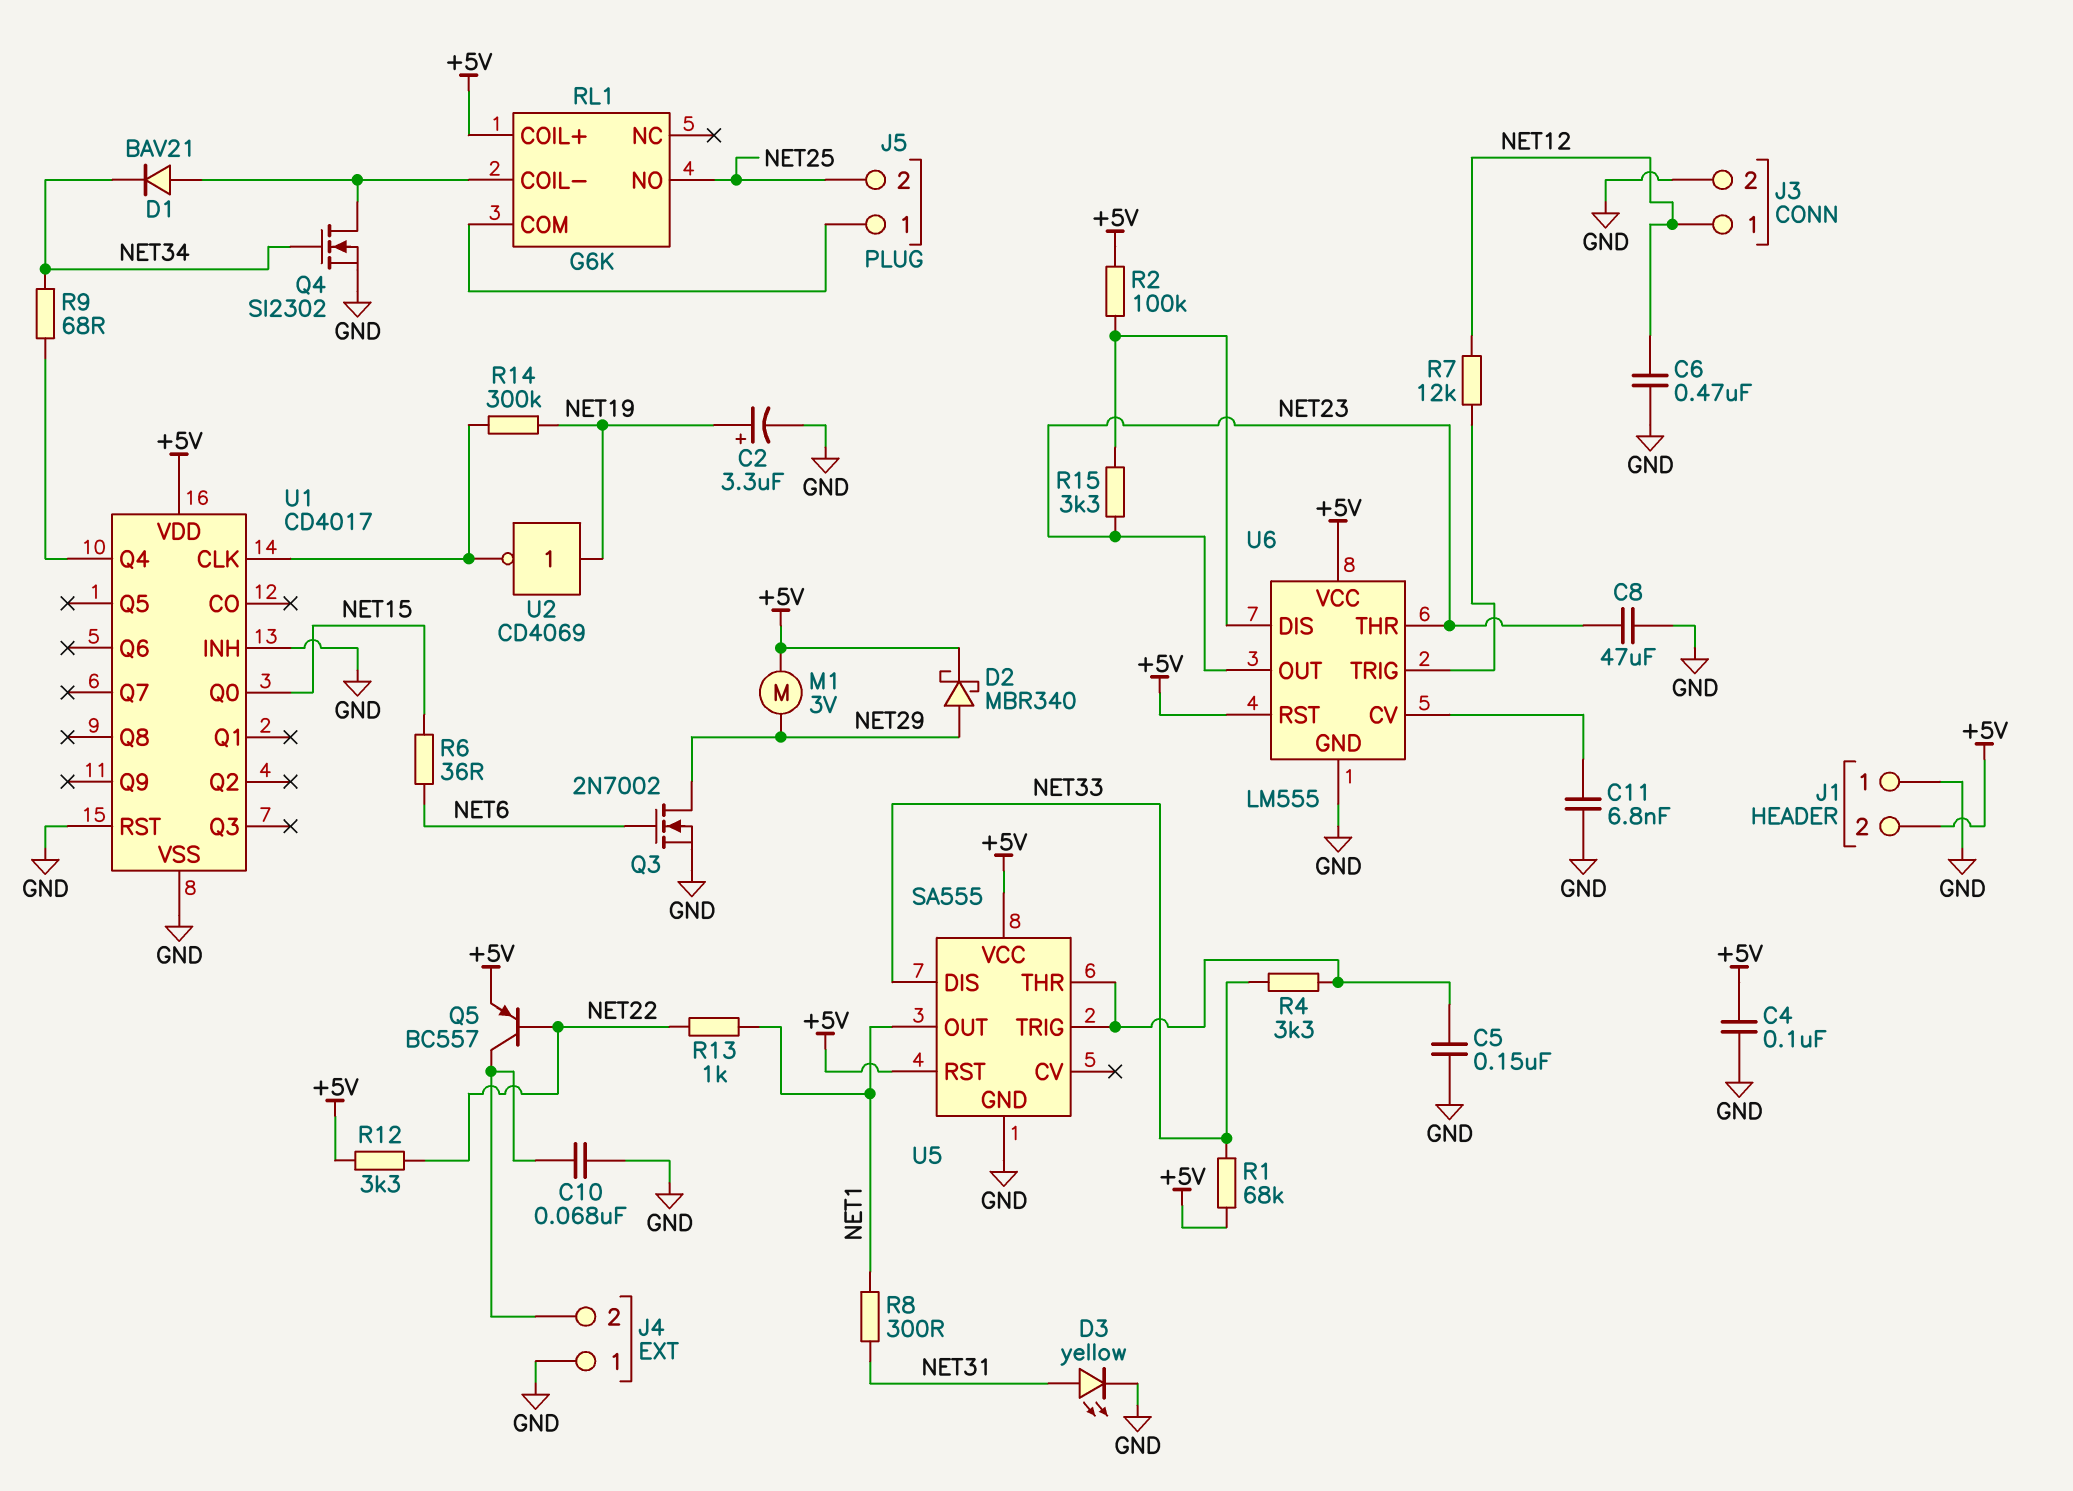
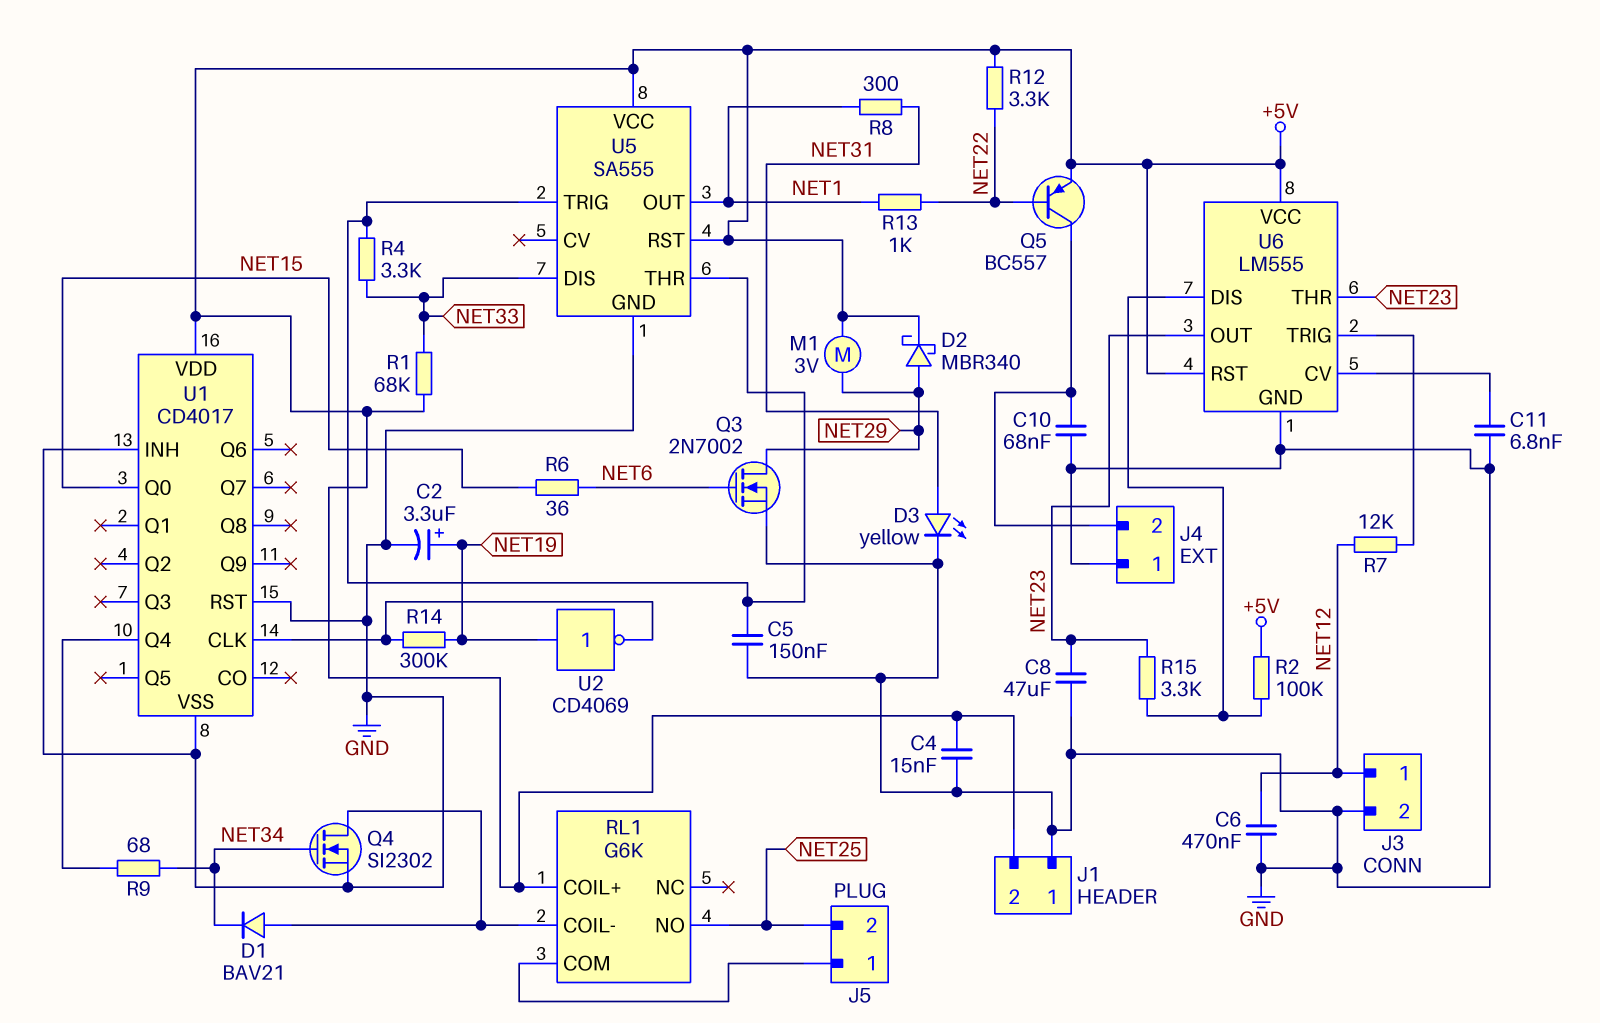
C4: 100nF (+5V, GND) -> 15nF (+5V, GND)

